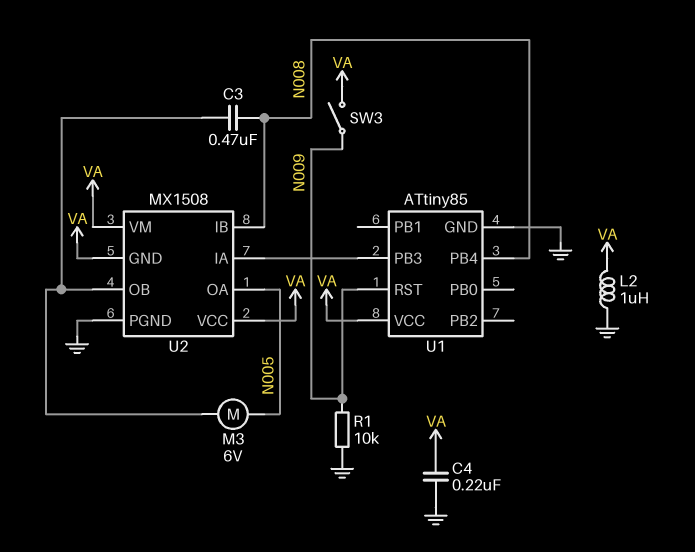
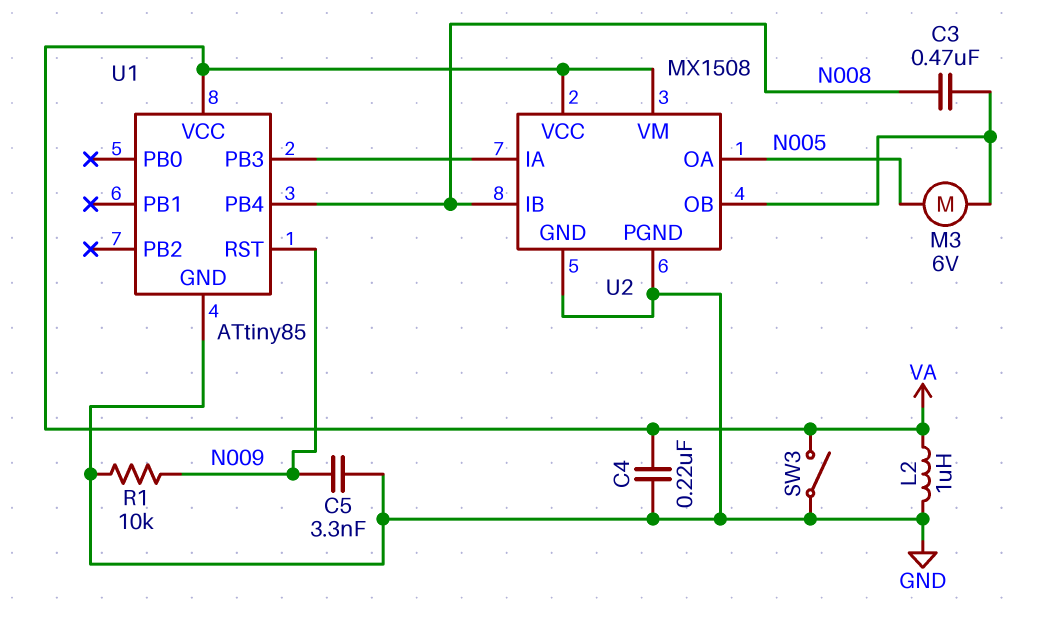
C5: none -> 3.3nF (GND, N009)
SW3: switch (N009, VA) -> switch (GND, VA)
U2 pin GND: VA -> GND

